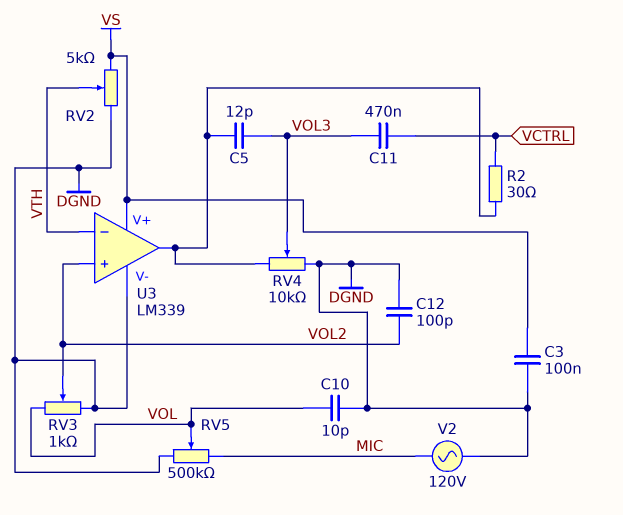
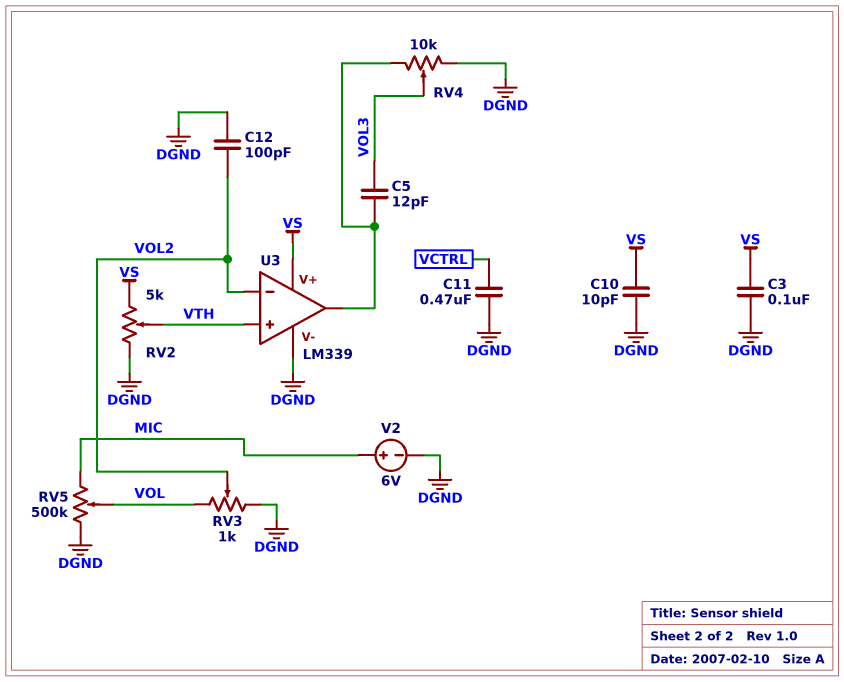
C10: 10pF (DGND, VOL) -> 10pF (DGND, VS)
C11: 470nF (VCTRL, VOL3) -> 470nF (DGND, VCTRL)
R2: 30 (U3/out, VCTRL) -> none
U3 pin in+: VOL2 -> VTH
U3 pin in-: VTH -> VOL2
V2: AC 120V (DGND, MIC) -> 6V (plus MIC, minus DGND)

